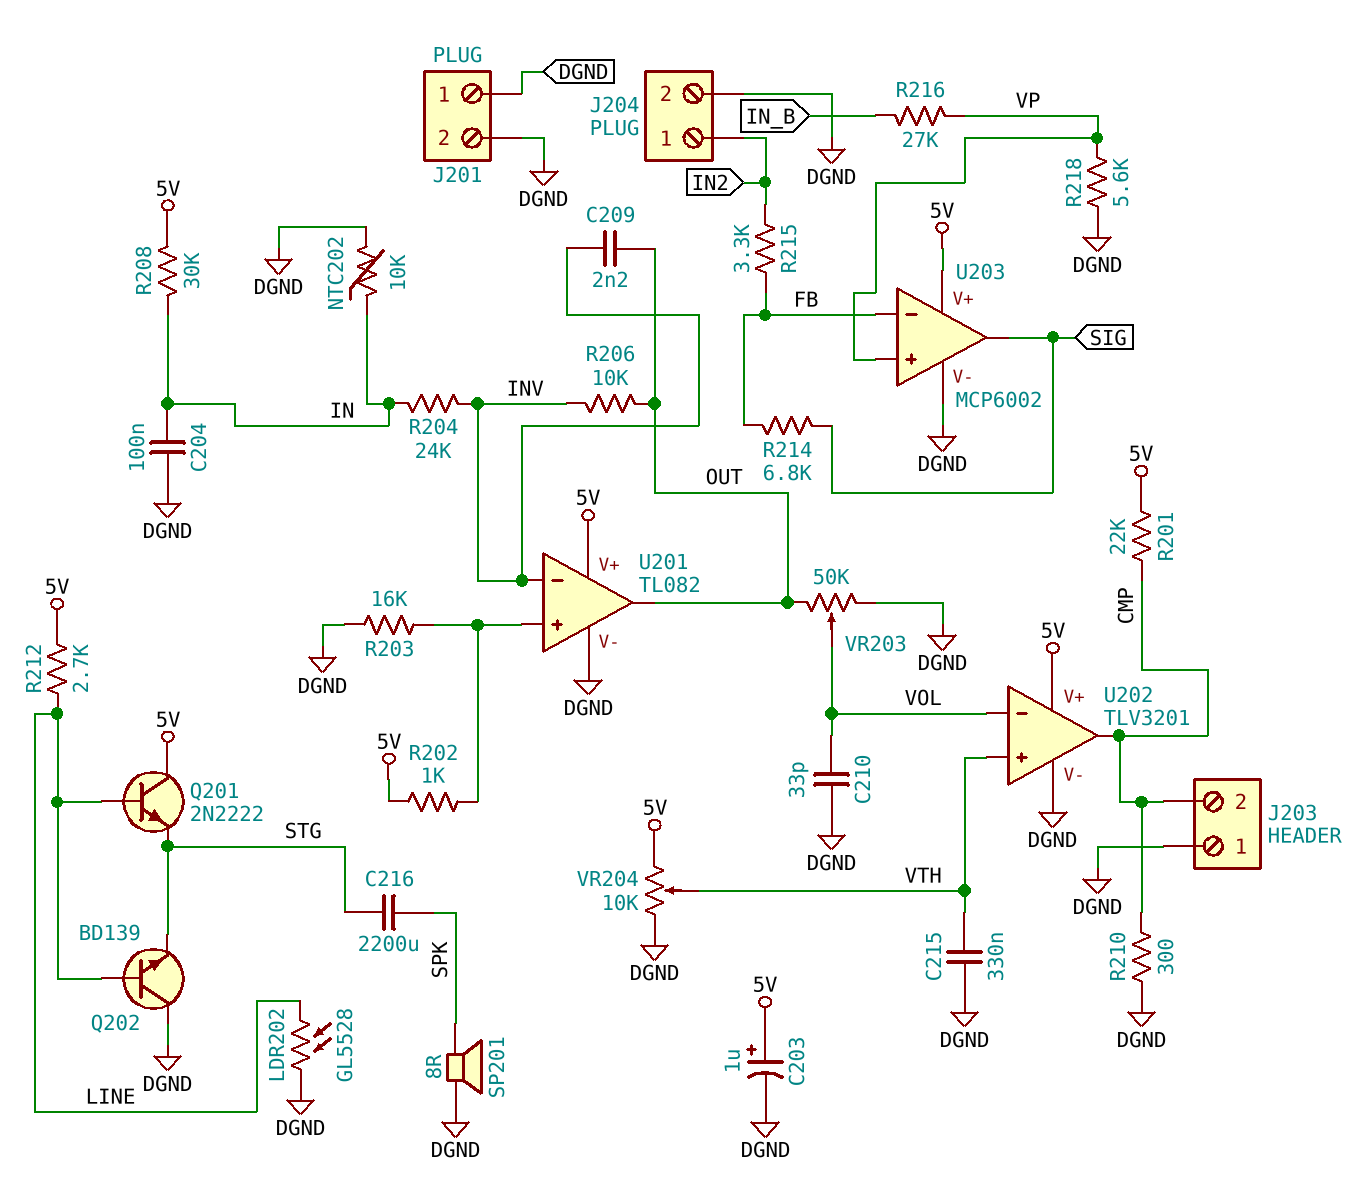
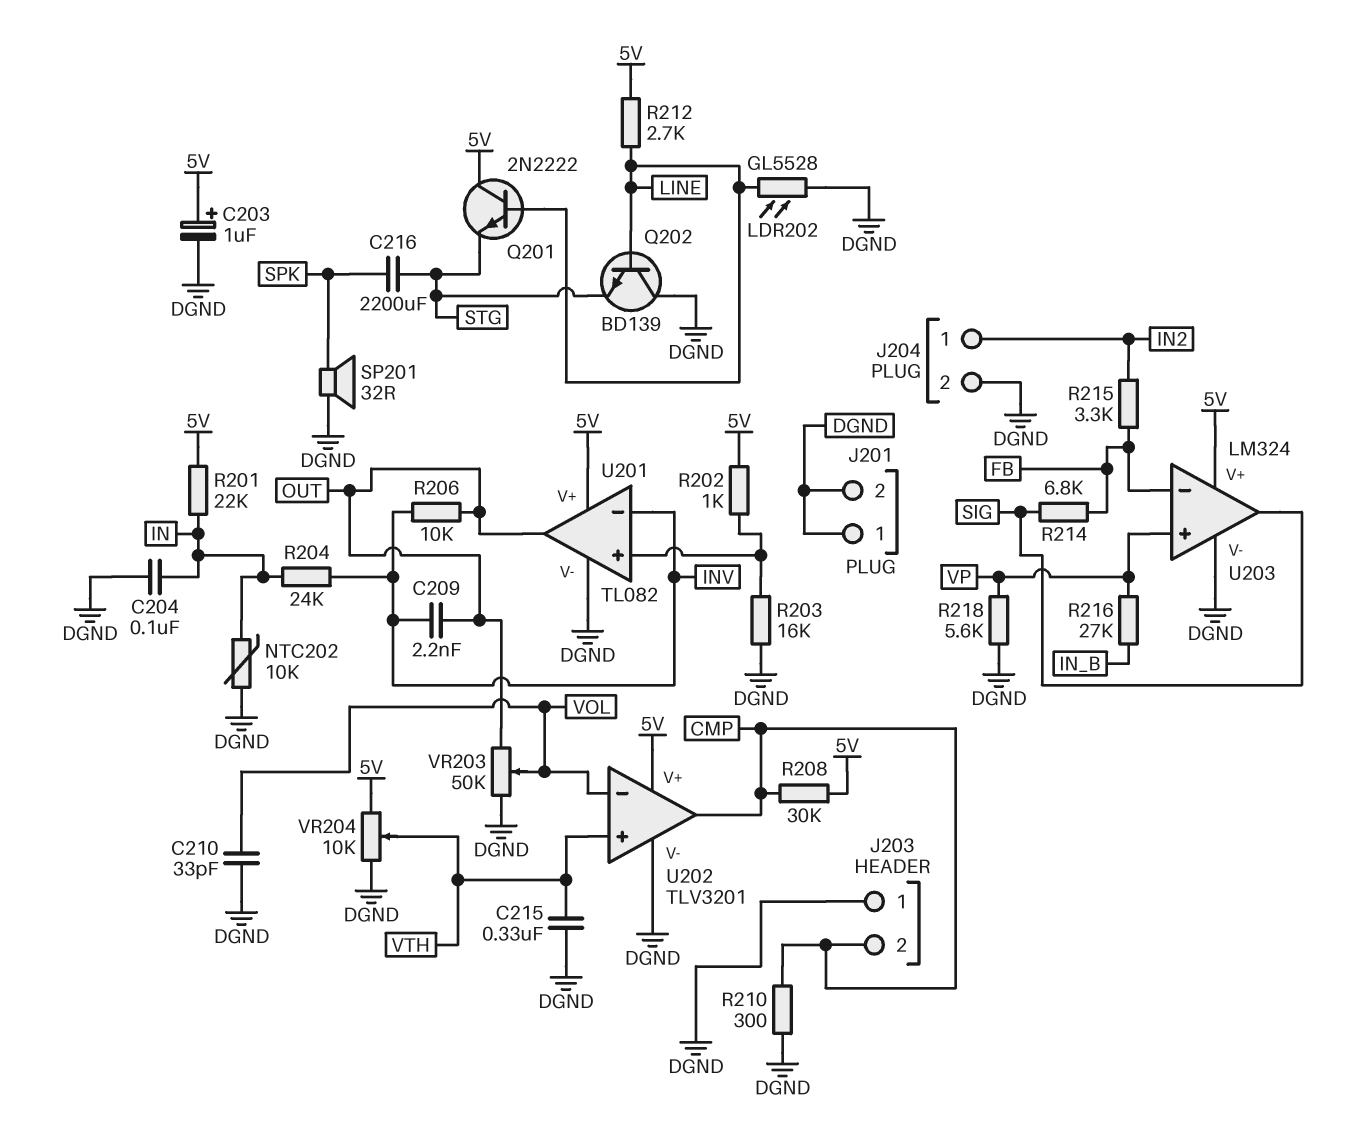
R201: 22k (5V, CMP) -> 22k (5V, IN)
R208: 30k (5V, IN) -> 30k (5V, CMP)
SP201: speaker 8R (DGND, SPK) -> speaker 32R (DGND, SPK)
U203: MCP6002 -> LM324

